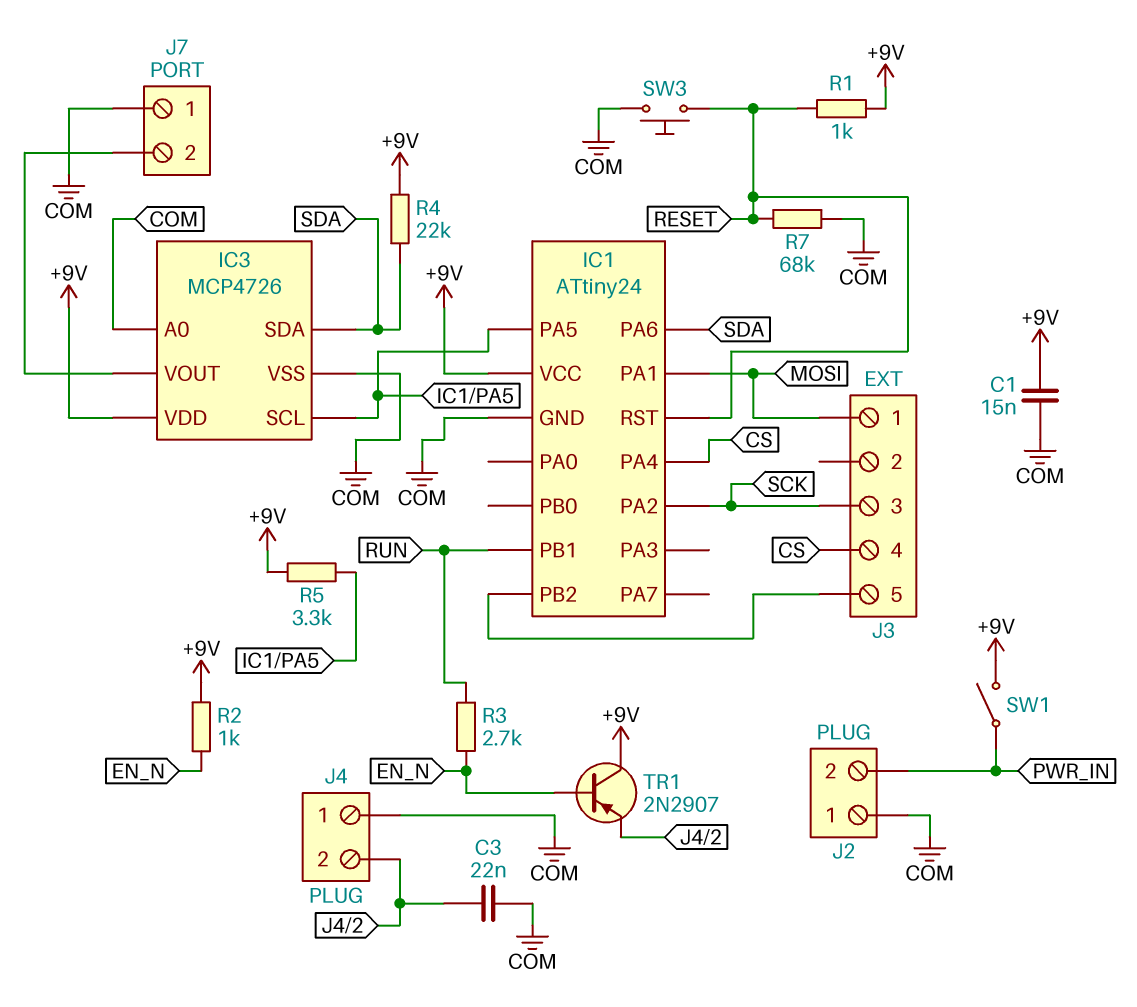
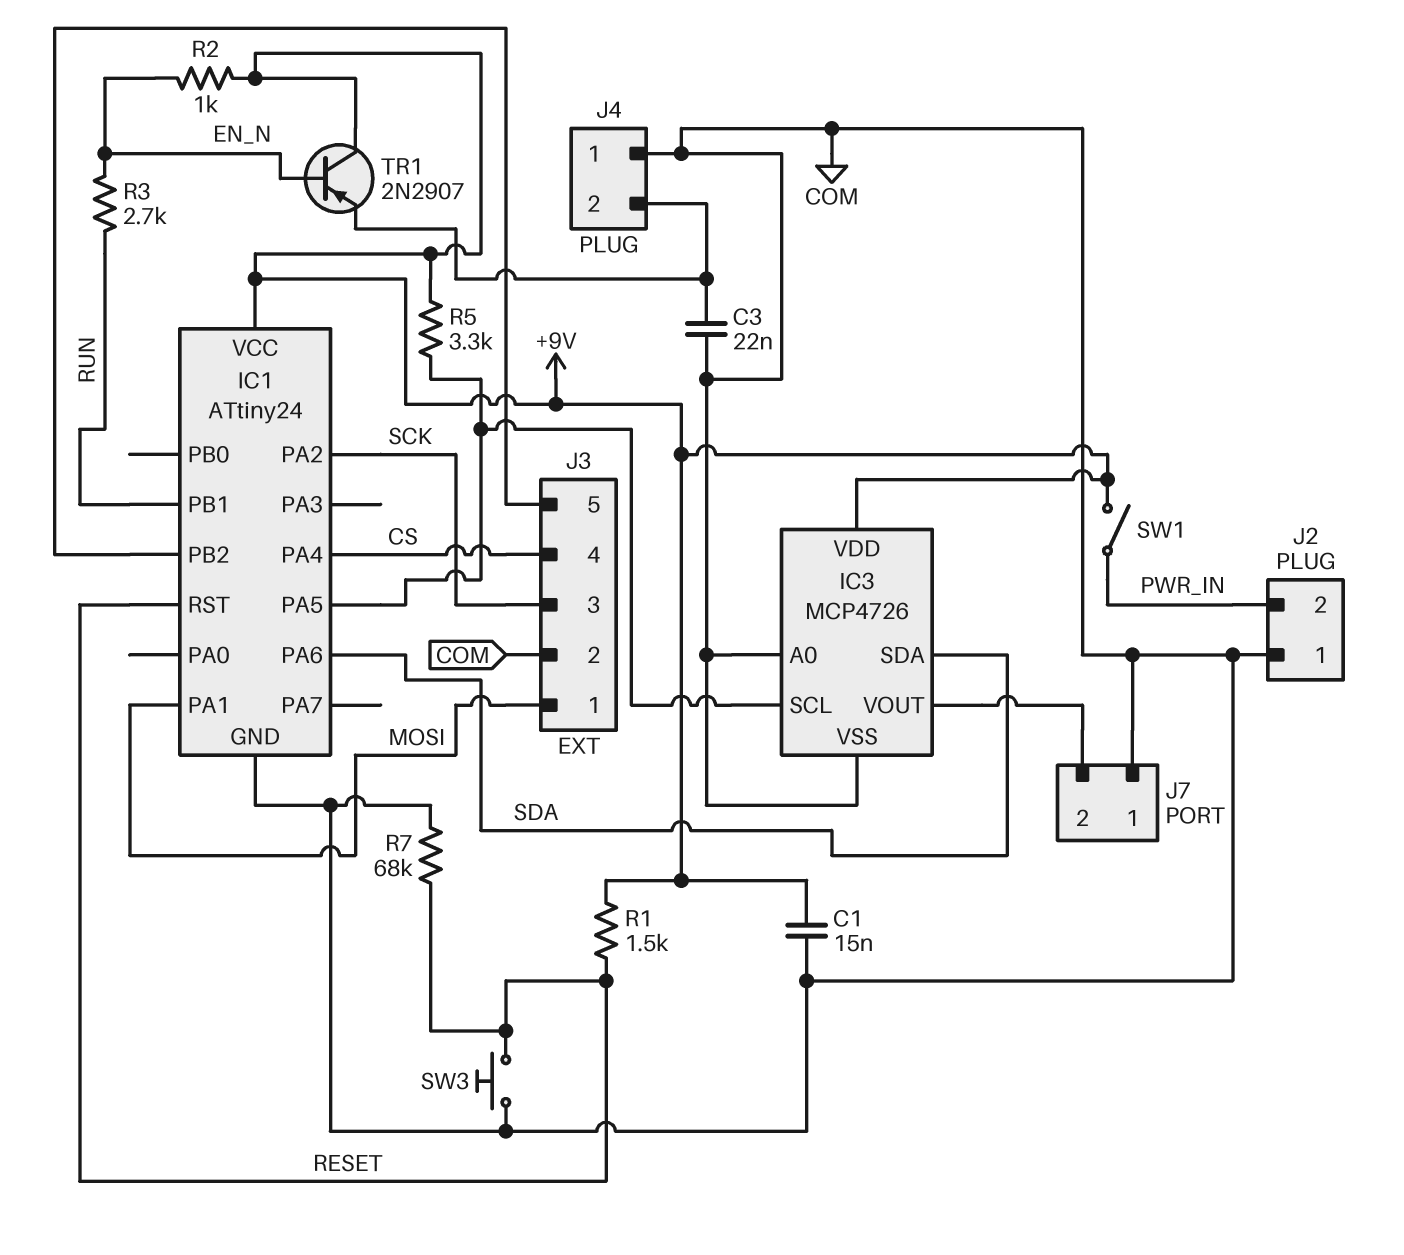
J3 pin 2: none -> COM
R1: 1k (+9V, RESET) -> 1.5k (+9V, RESET)
R4: 22k (+9V, SDA) -> none

